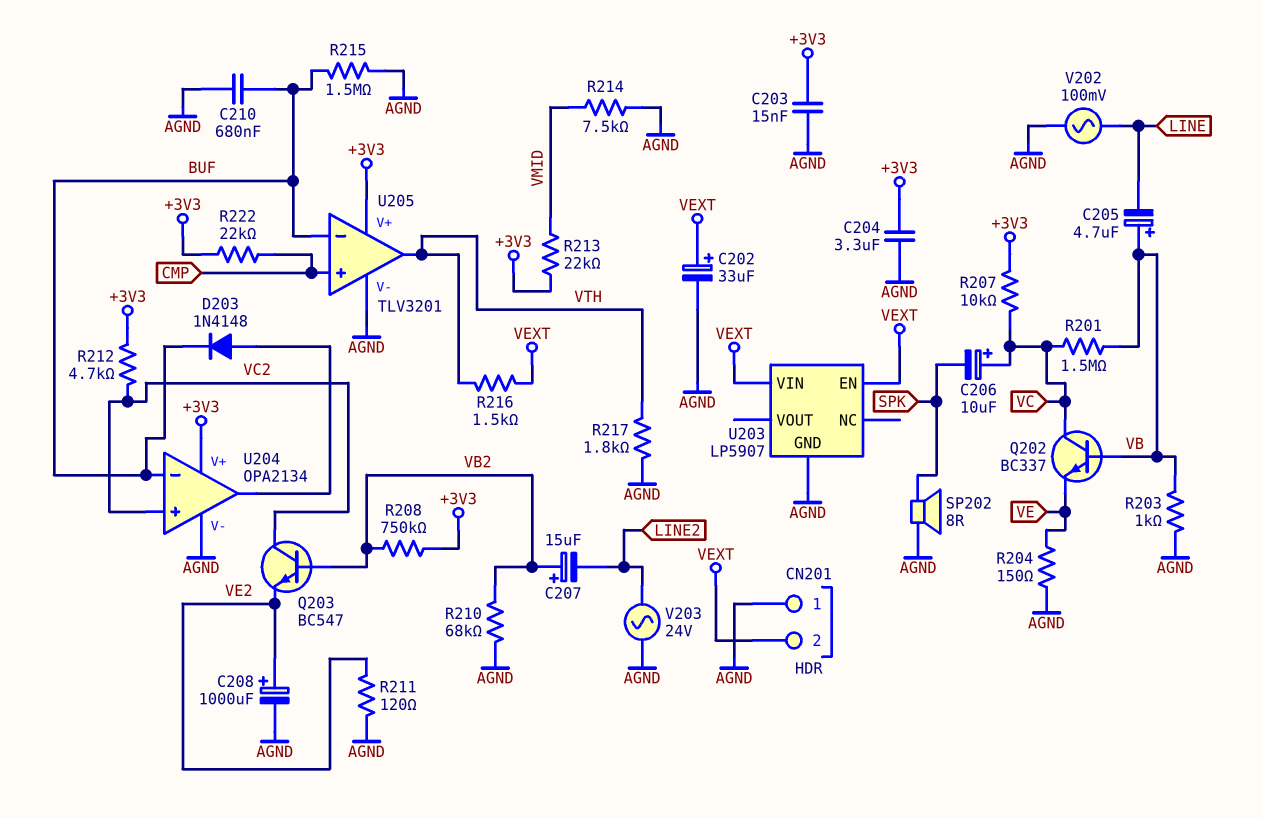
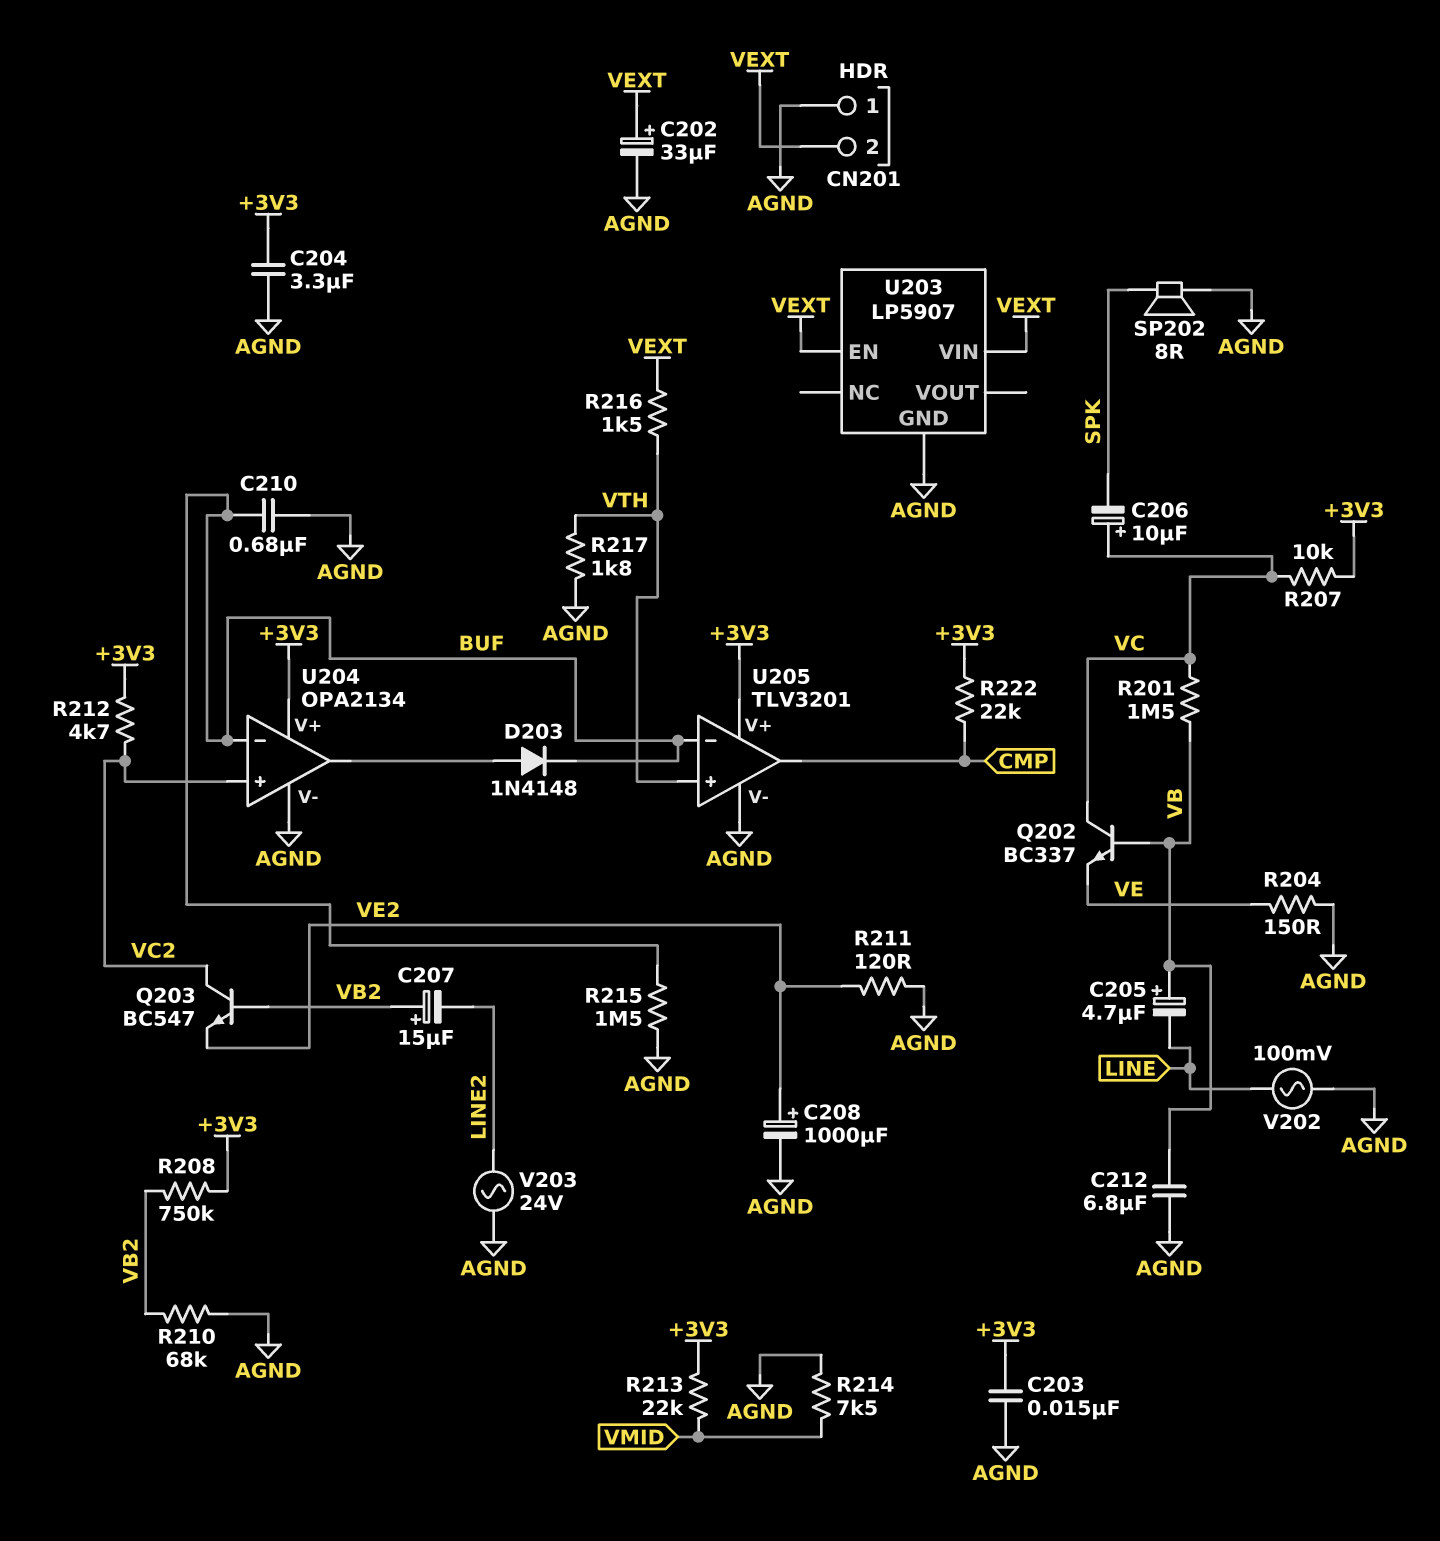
C212: none -> 6.8uF (AGND, VB)
R203: 1k (AGND, VB) -> none
U205 pin in+: CMP -> VTH
U205 pin out: VTH -> CMP

